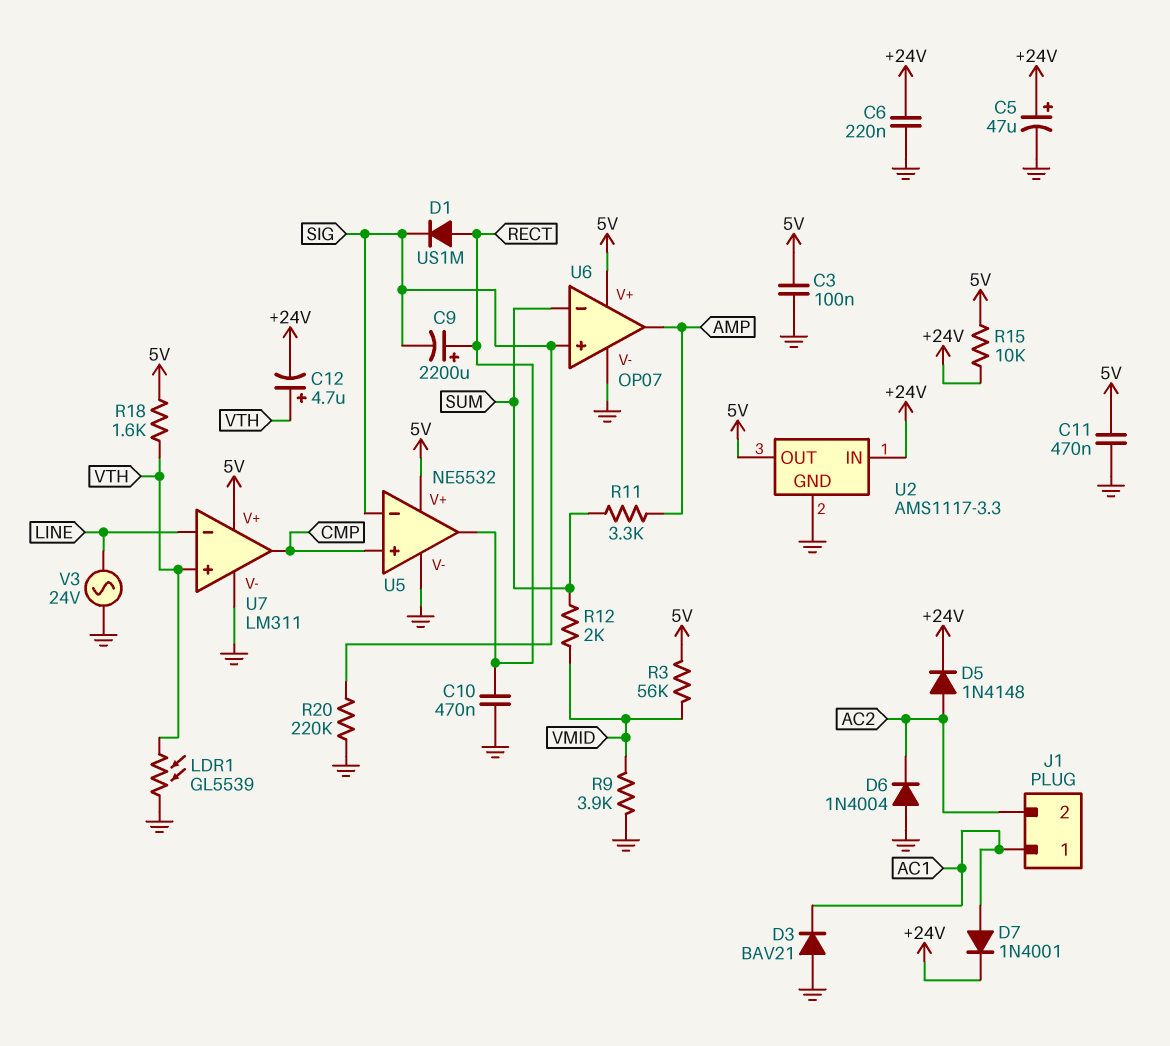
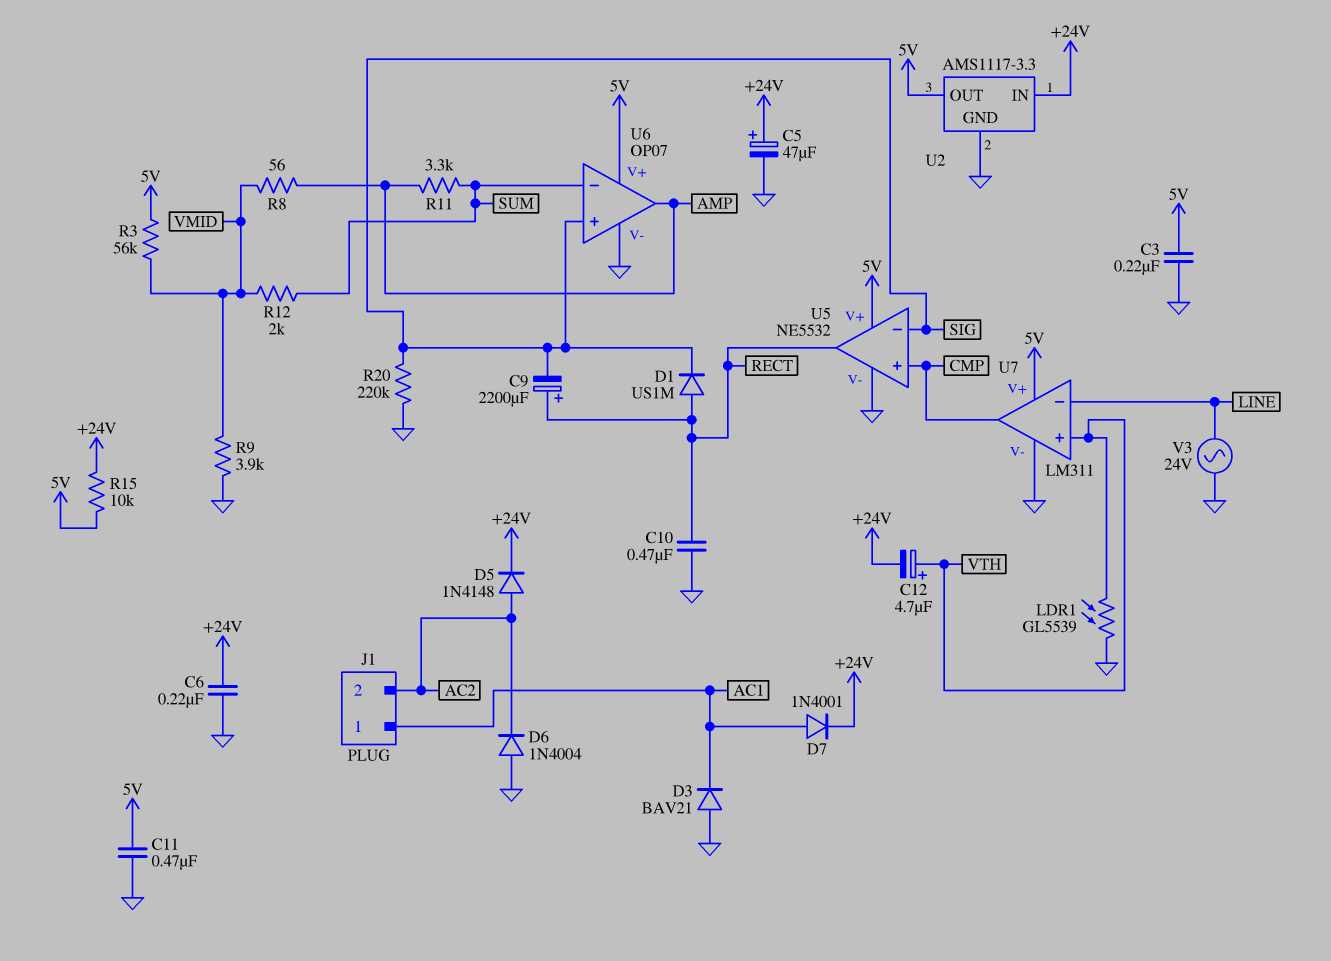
C3: 100nF (5V, GND) -> 220nF (5V, GND)
R8: none -> 56 (AMP, VMID)
R18: 1.6k (5V, VTH) -> none

